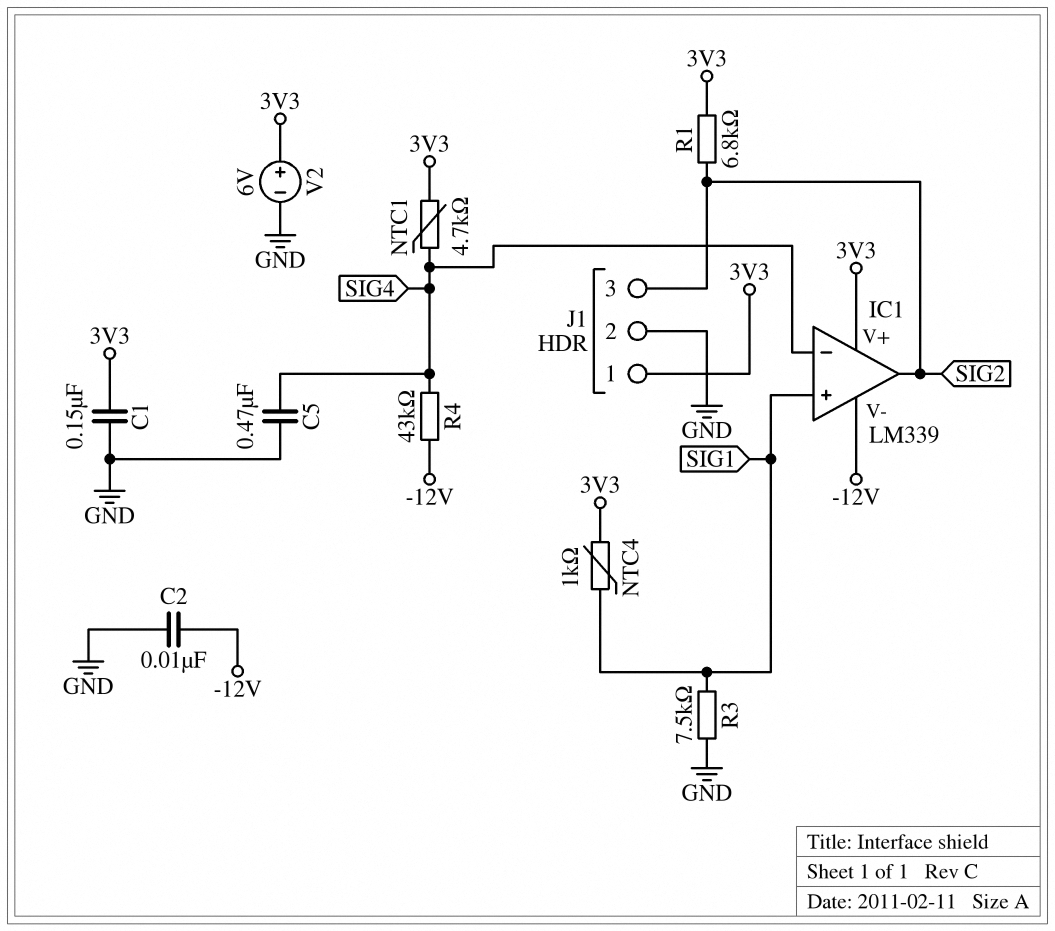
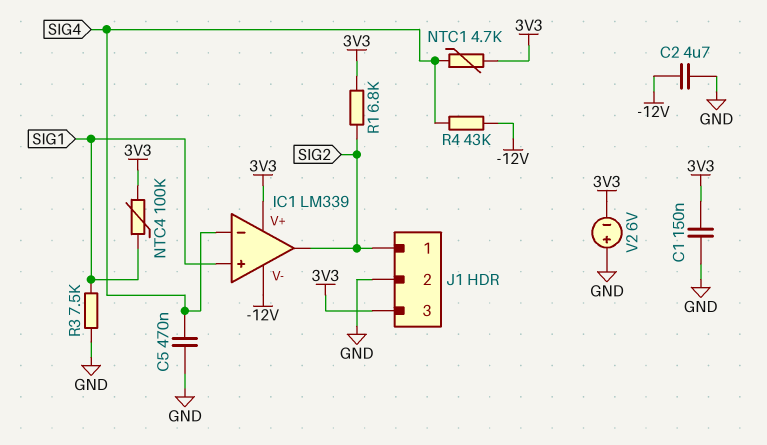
C2: 10nF (-12V, GND) -> 4.7uF (-12V, GND)
J1 pin 1: 3V3 -> SIG2
J1 pin 3: SIG2 -> 3V3
NTC4: 1k (3V3, SIG1) -> 100k (3V3, SIG1)
V2: 6V (plus 3V3, minus GND) -> 6V (plus GND, minus 3V3)

